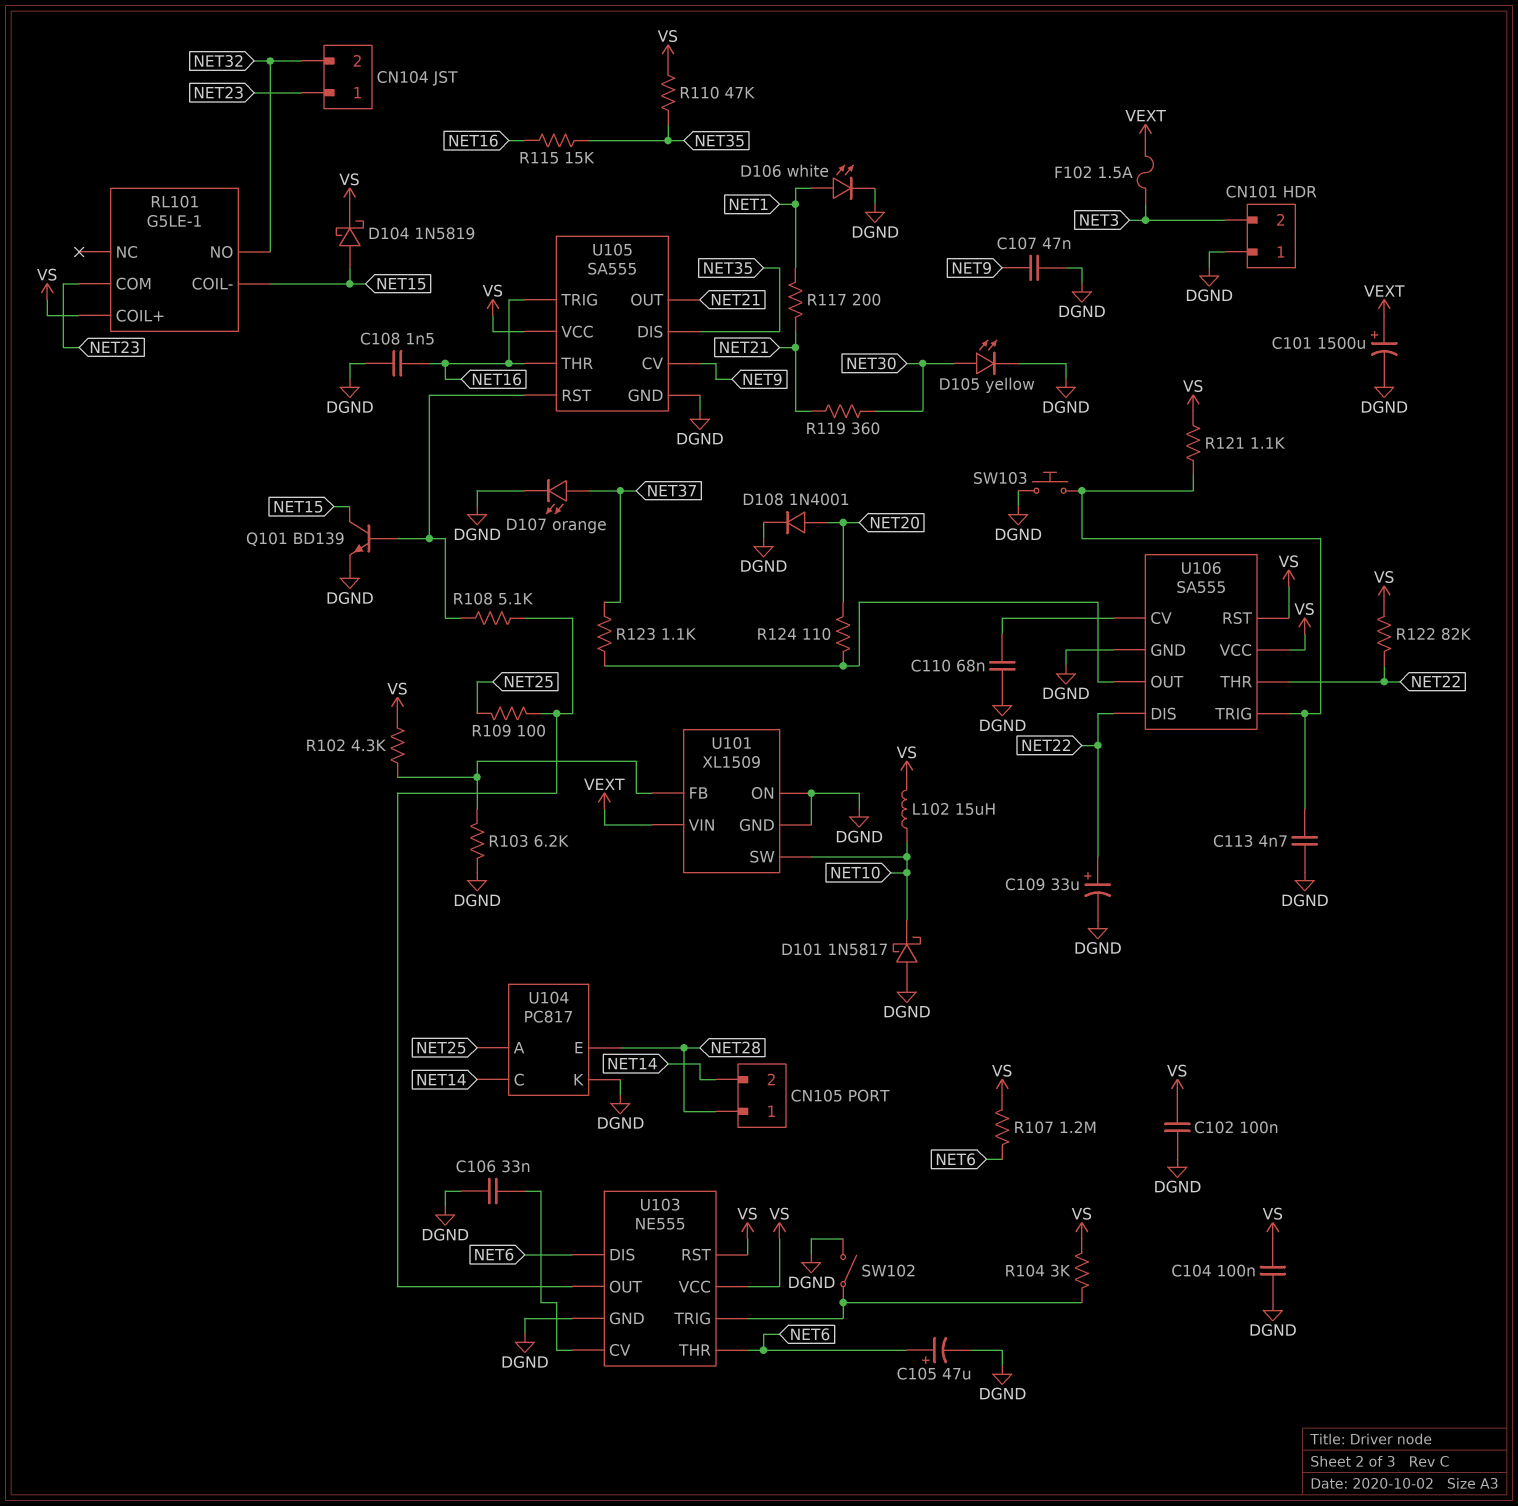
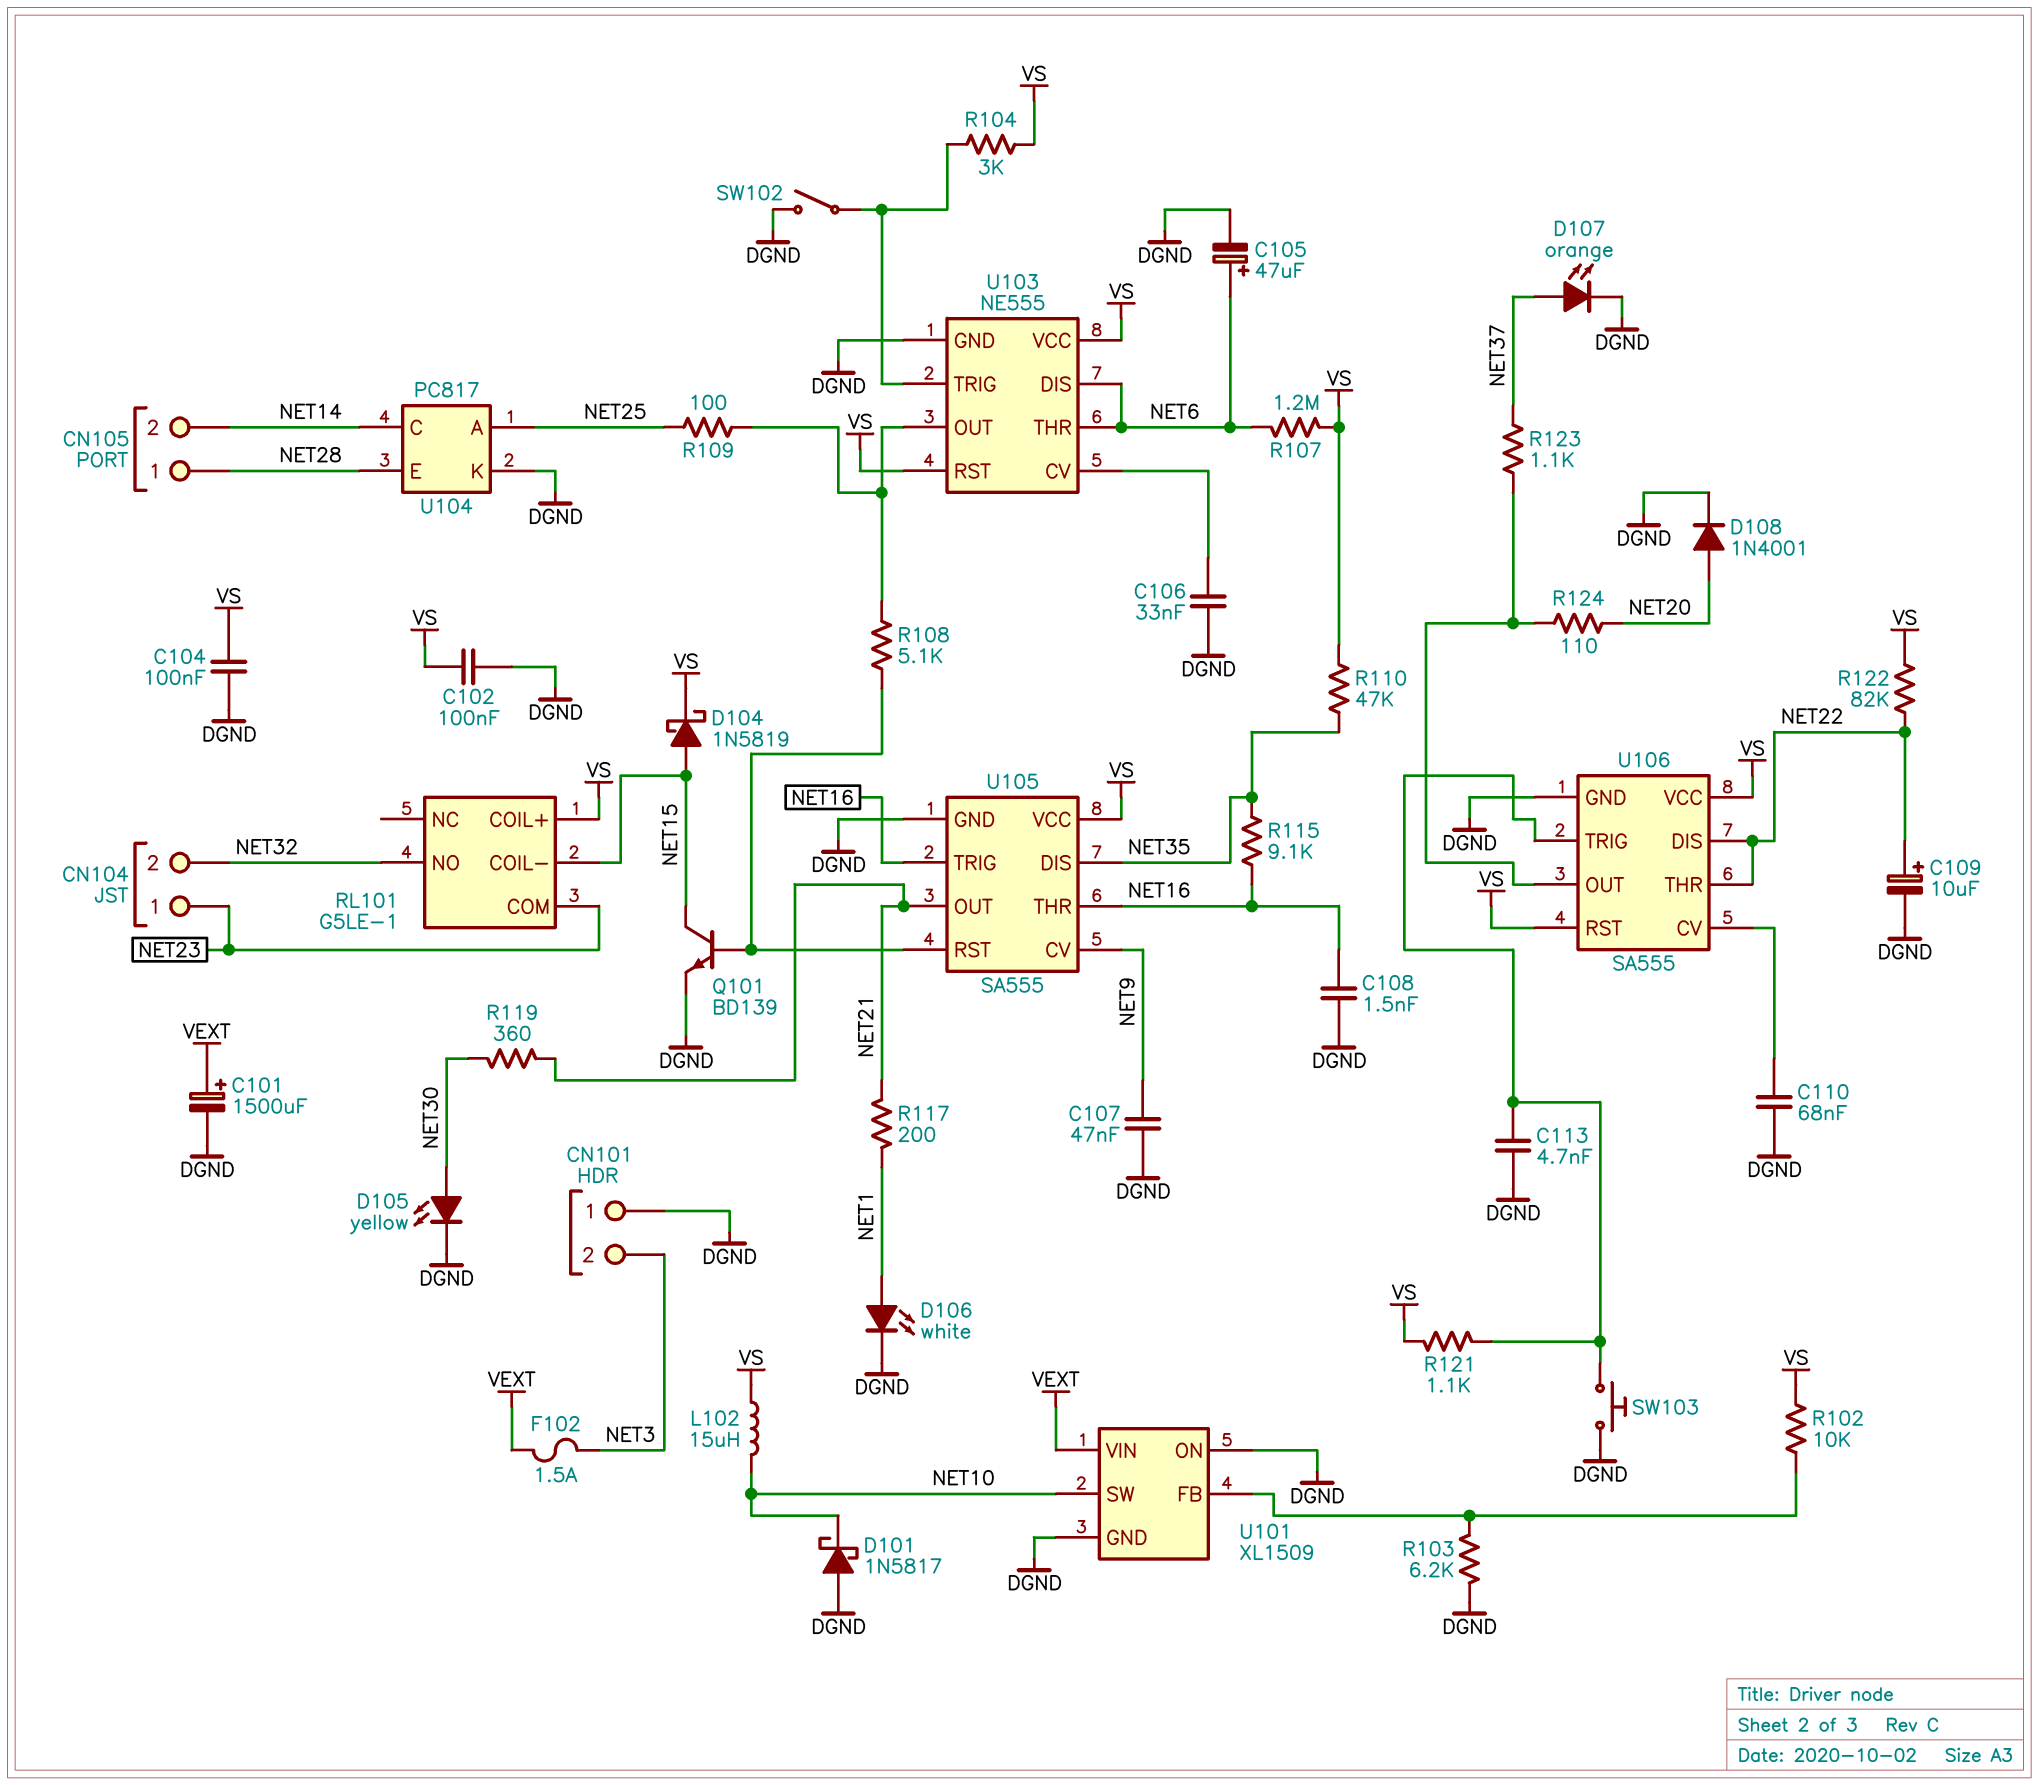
C109: 33uF (plus NET22, minus DGND) -> 10uF (plus NET22, minus DGND)
R102: 4.3k (U101/FB, VS) -> 10k (U101/FB, VS)
R115: 15k (NET16, NET35) -> 9.1k (NET16, NET35)

